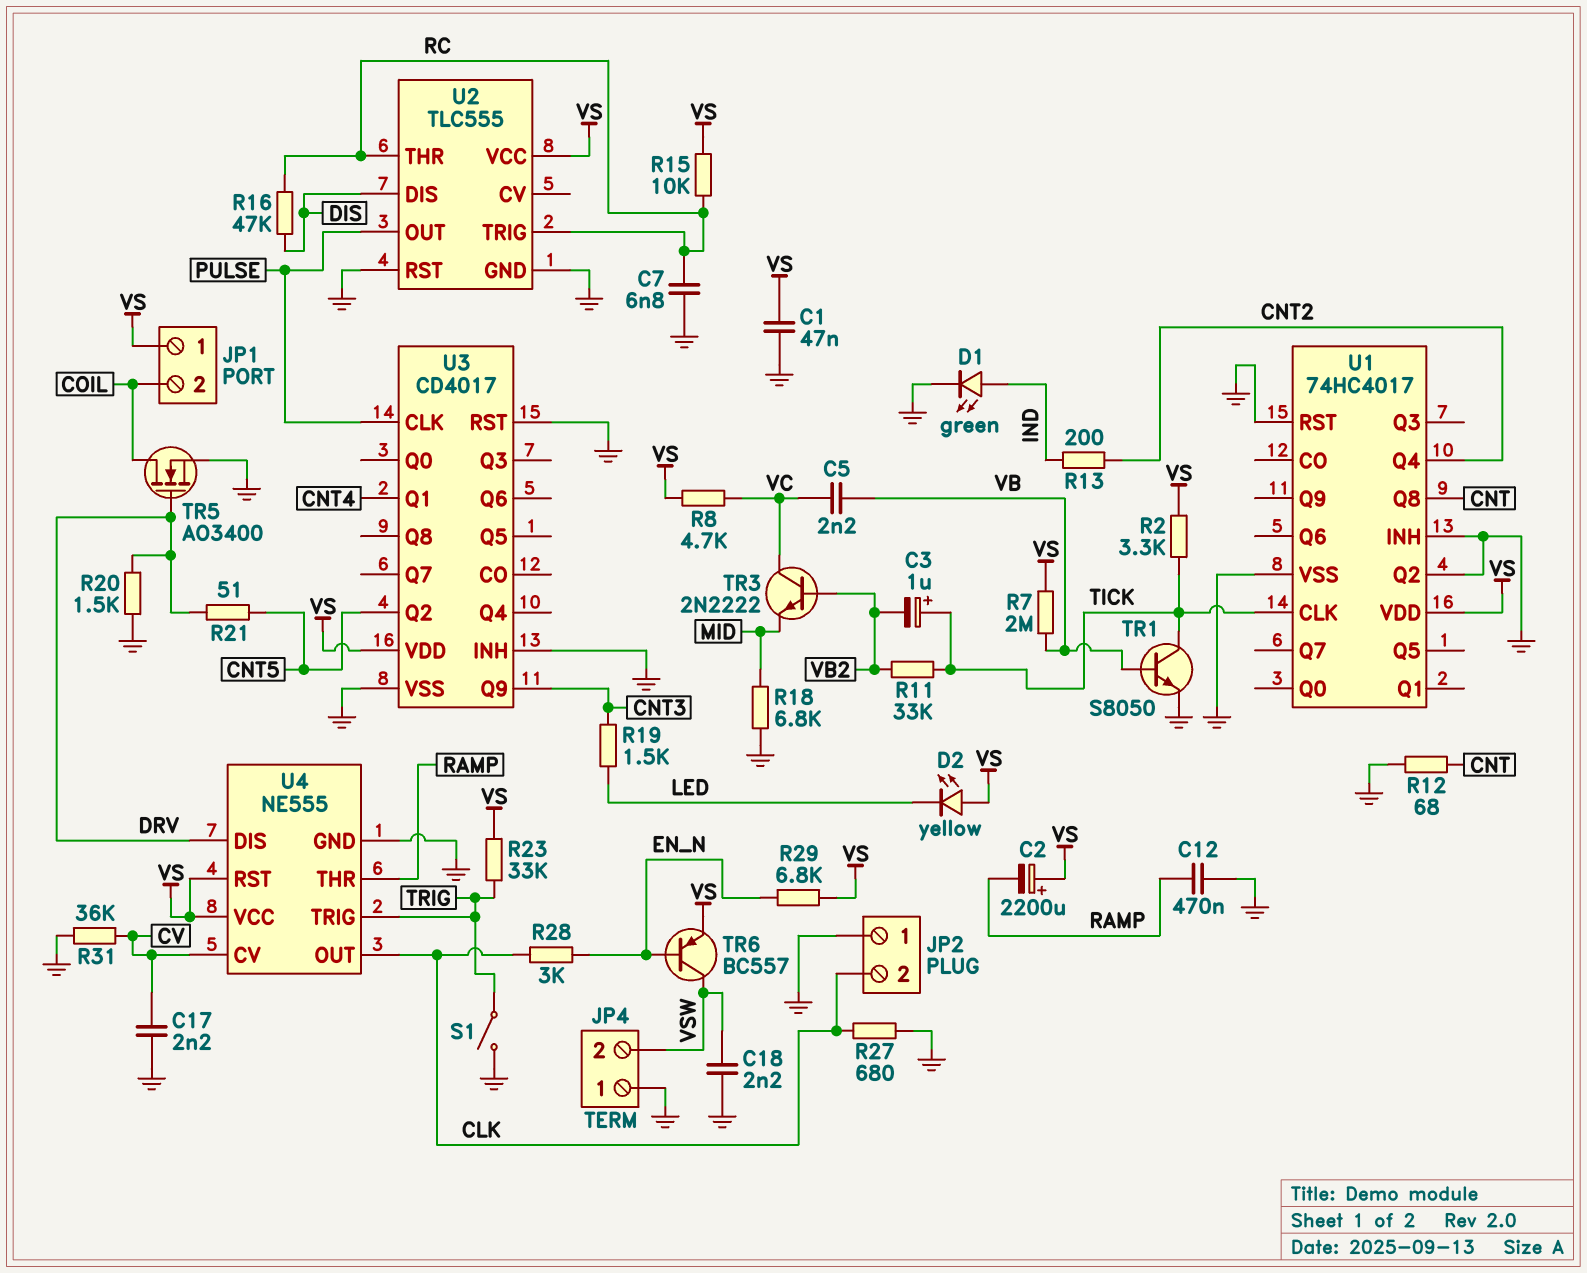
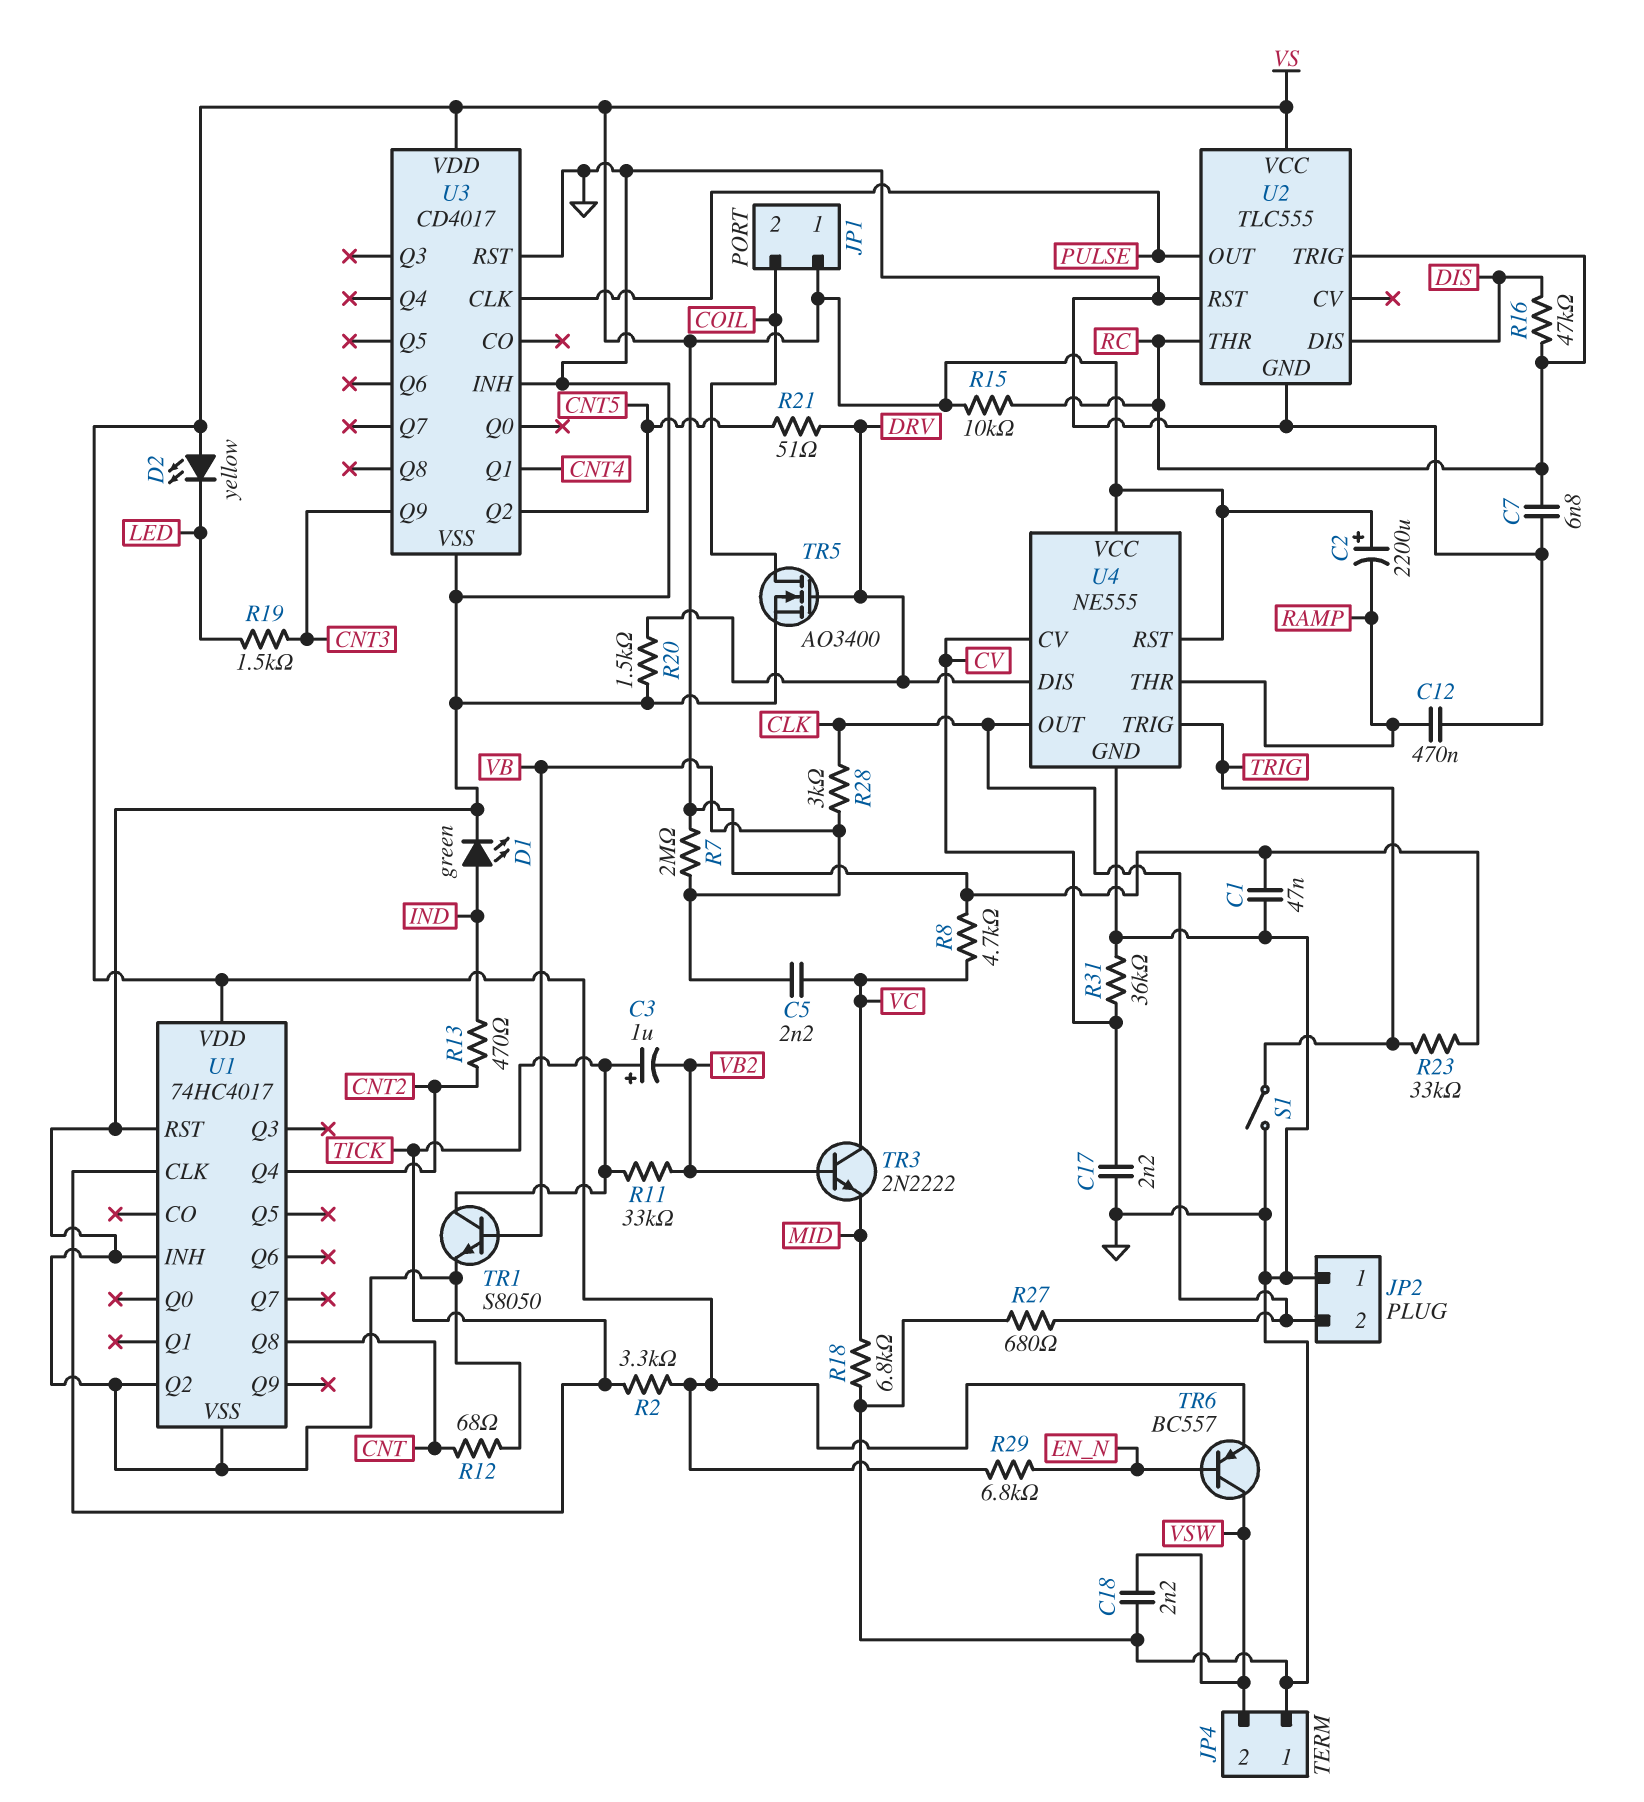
R13: 200 (CNT2, IND) -> 470 (CNT2, IND)
R28: 3k (CLK, EN_N) -> 3k (CLK, VB)

